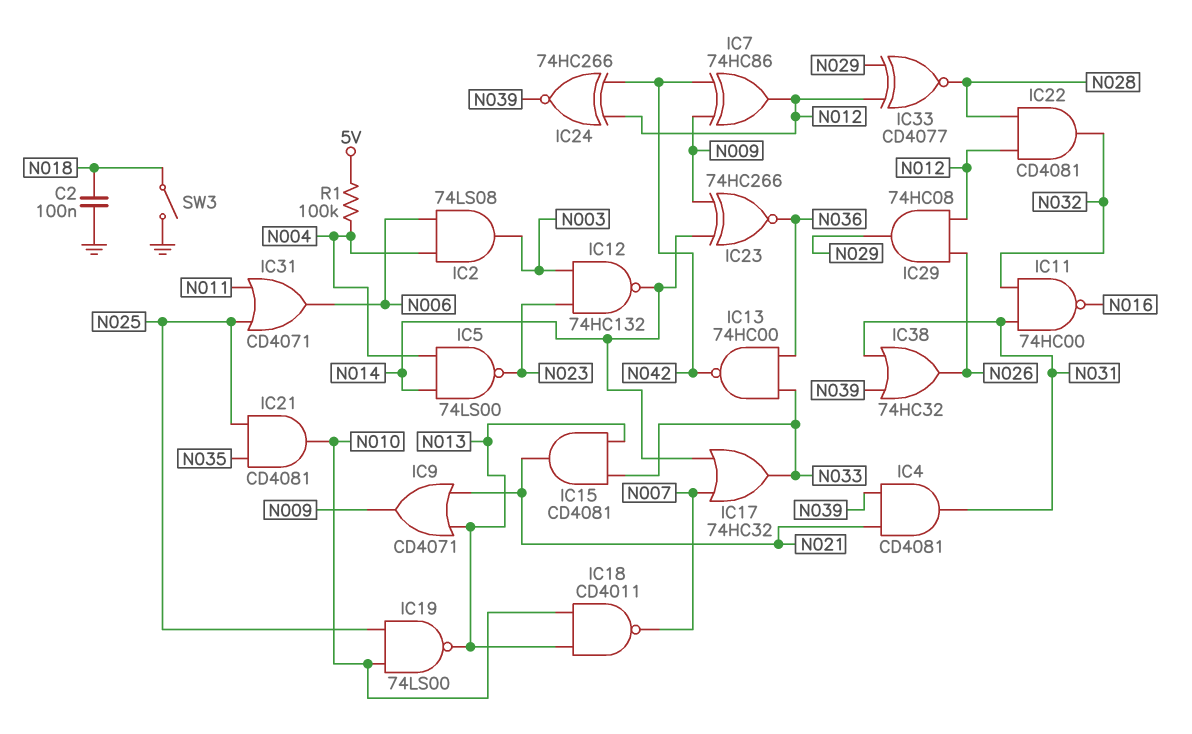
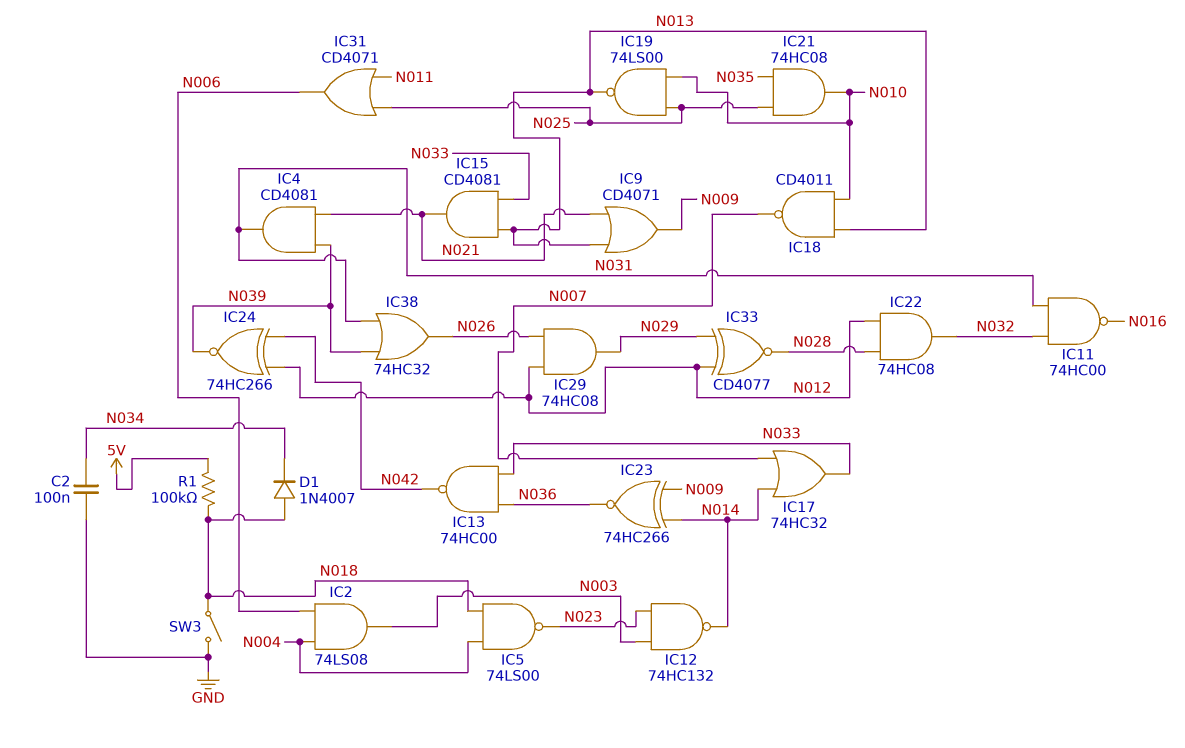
C2: 100nF (GND, N018) -> 100nF (GND, N034)
D1: none -> diode 1N4007 (A N018, K N034)
IC5: NAND 74LS00 (in N004, in N014, out N023) -> NAND 74LS00 (in N004, in N018, out N023)
IC7: XOR 74HC86 (in N009, in N042, out N012) -> none
IC21: AND CD4081 (in N025, in N035, out N010) -> AND 74HC08 (in N025, in N035, out N010)
IC22: AND CD4081 (in N012, in N028, out N032) -> AND 74HC08 (in N012, in N028, out N032)
R1: 100k (5V, N004) -> 100k (5V, N018)

